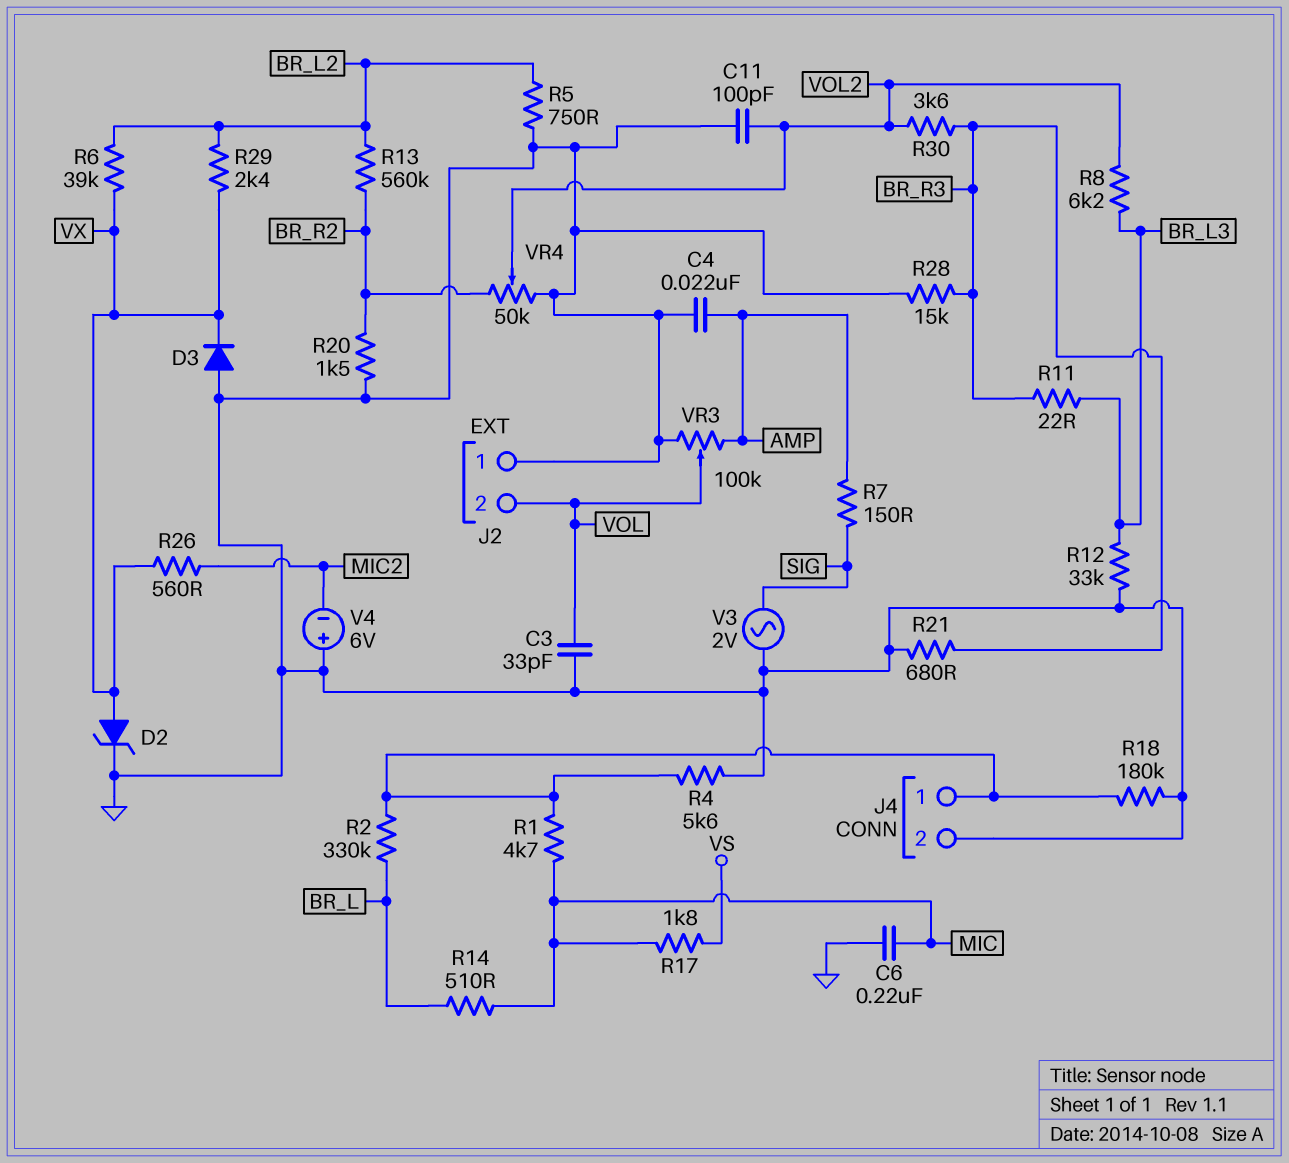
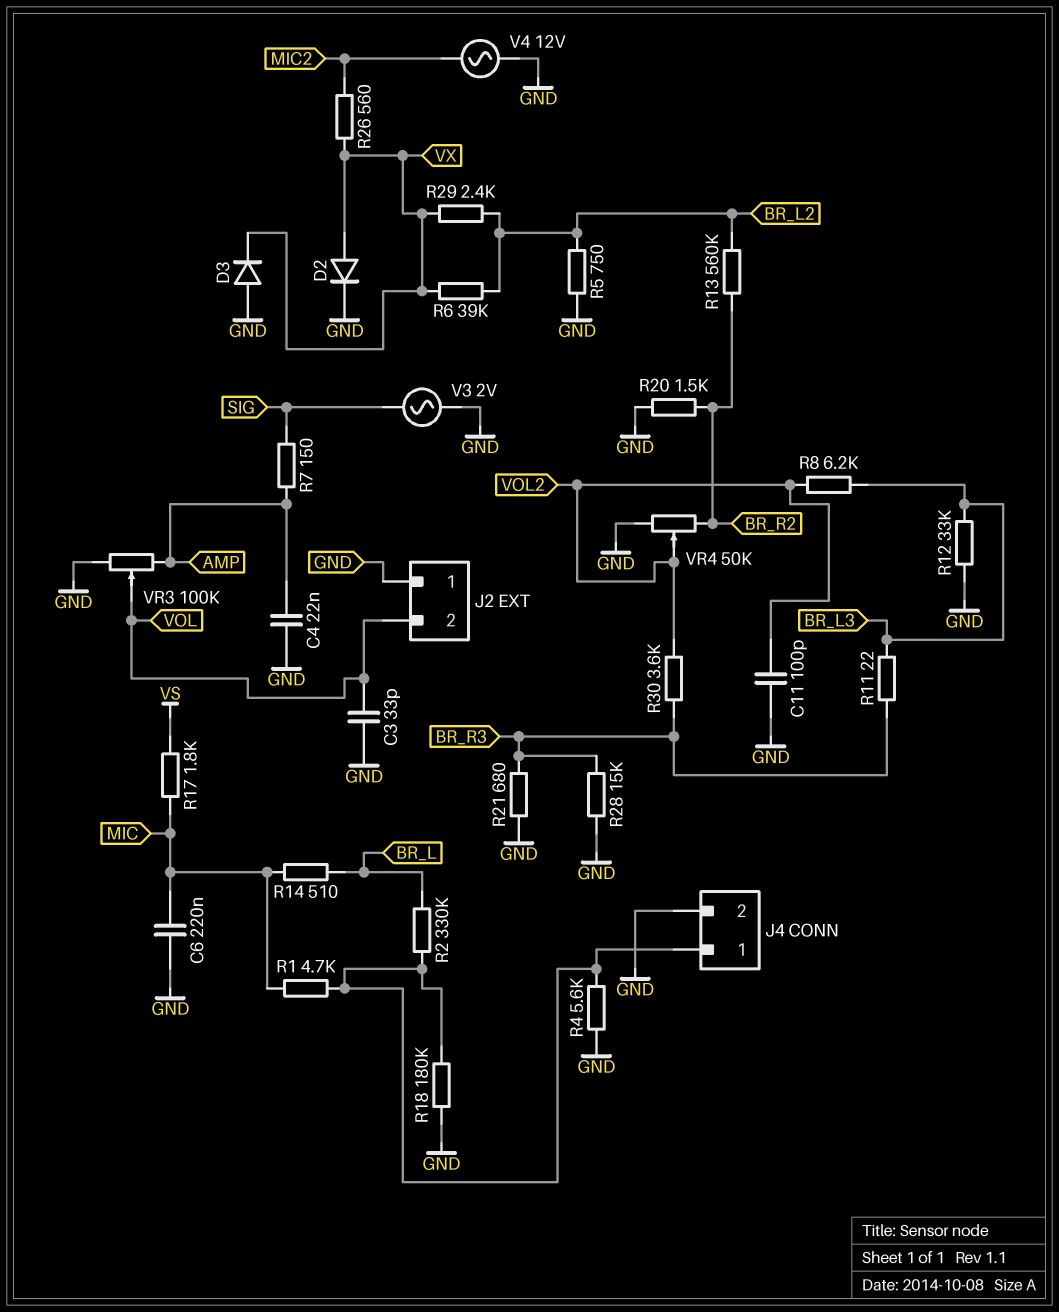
D2: zener (A VX, K GND) -> diode (A VX, K GND)
V4: 6V (plus GND, minus MIC2) -> AC 12V (GND, MIC2)

